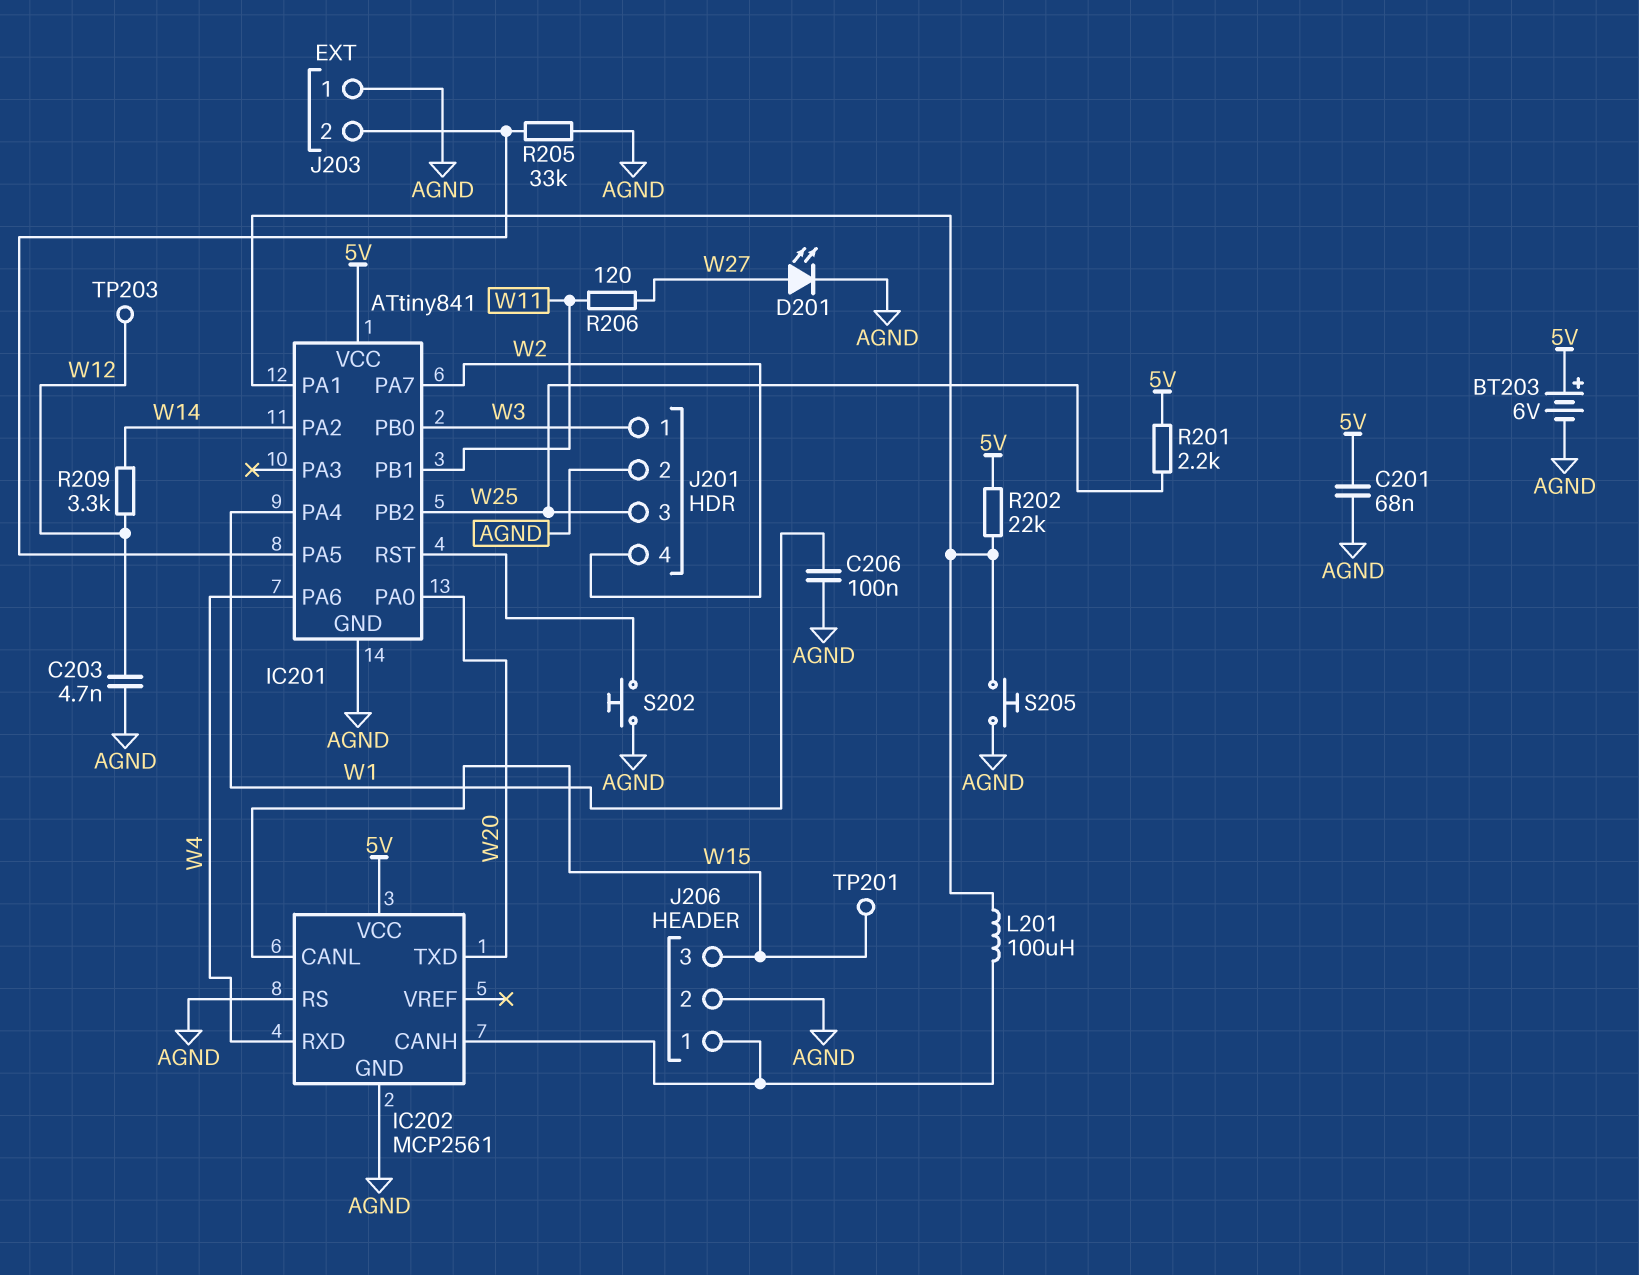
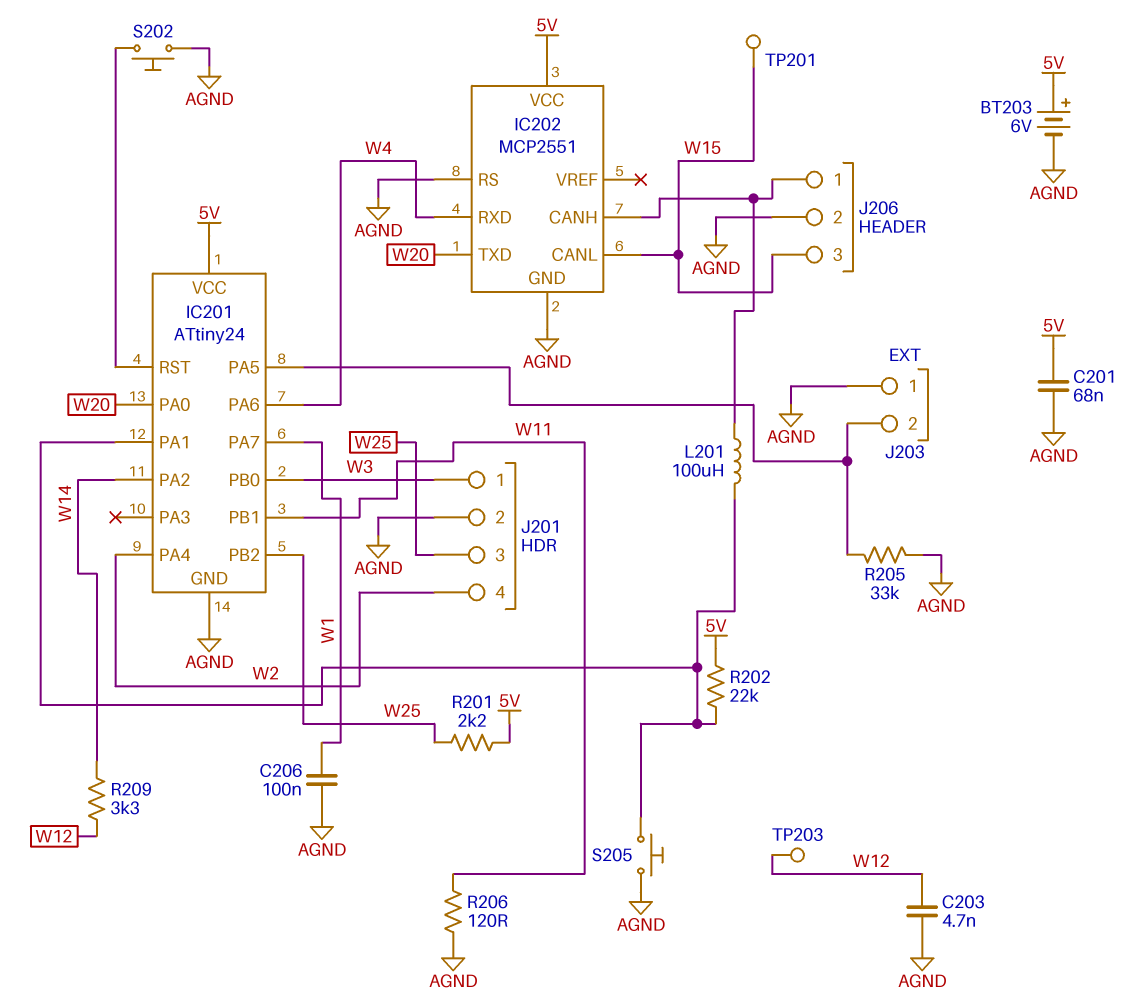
D201: LED (A W27, K AGND) -> none
IC201: ATtiny841 -> ATtiny24
IC201 pin PA4: W1 -> W2
IC201 pin PA7: W2 -> W1
IC202: MCP2561 -> MCP2551
R206: 120 (W11, W27) -> 120 (AGND, W11)

